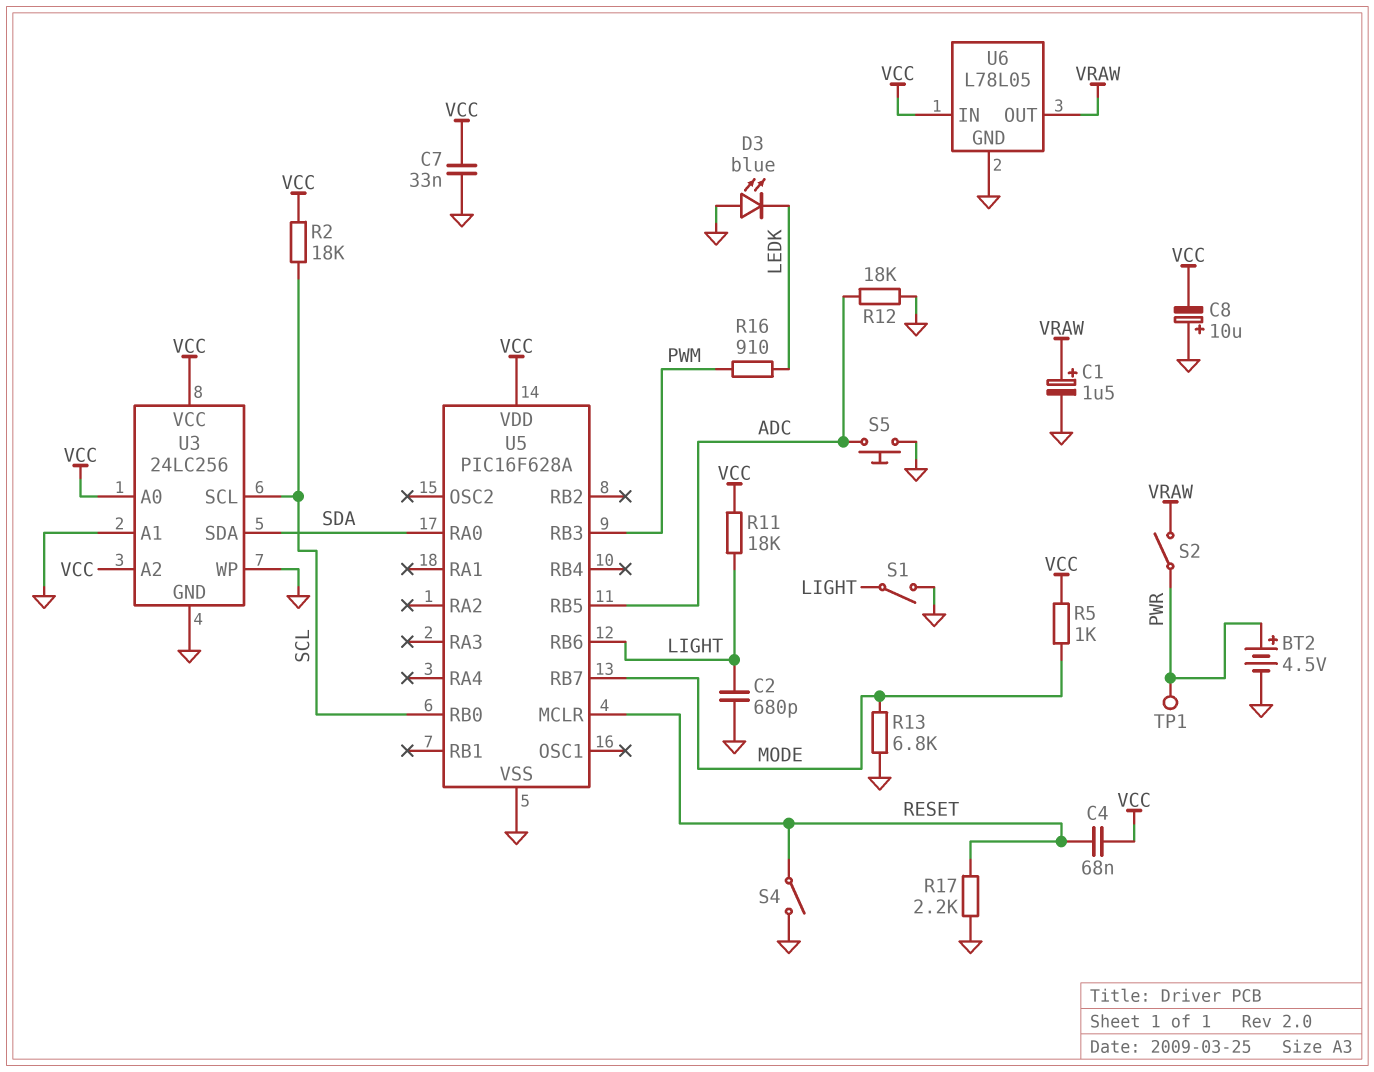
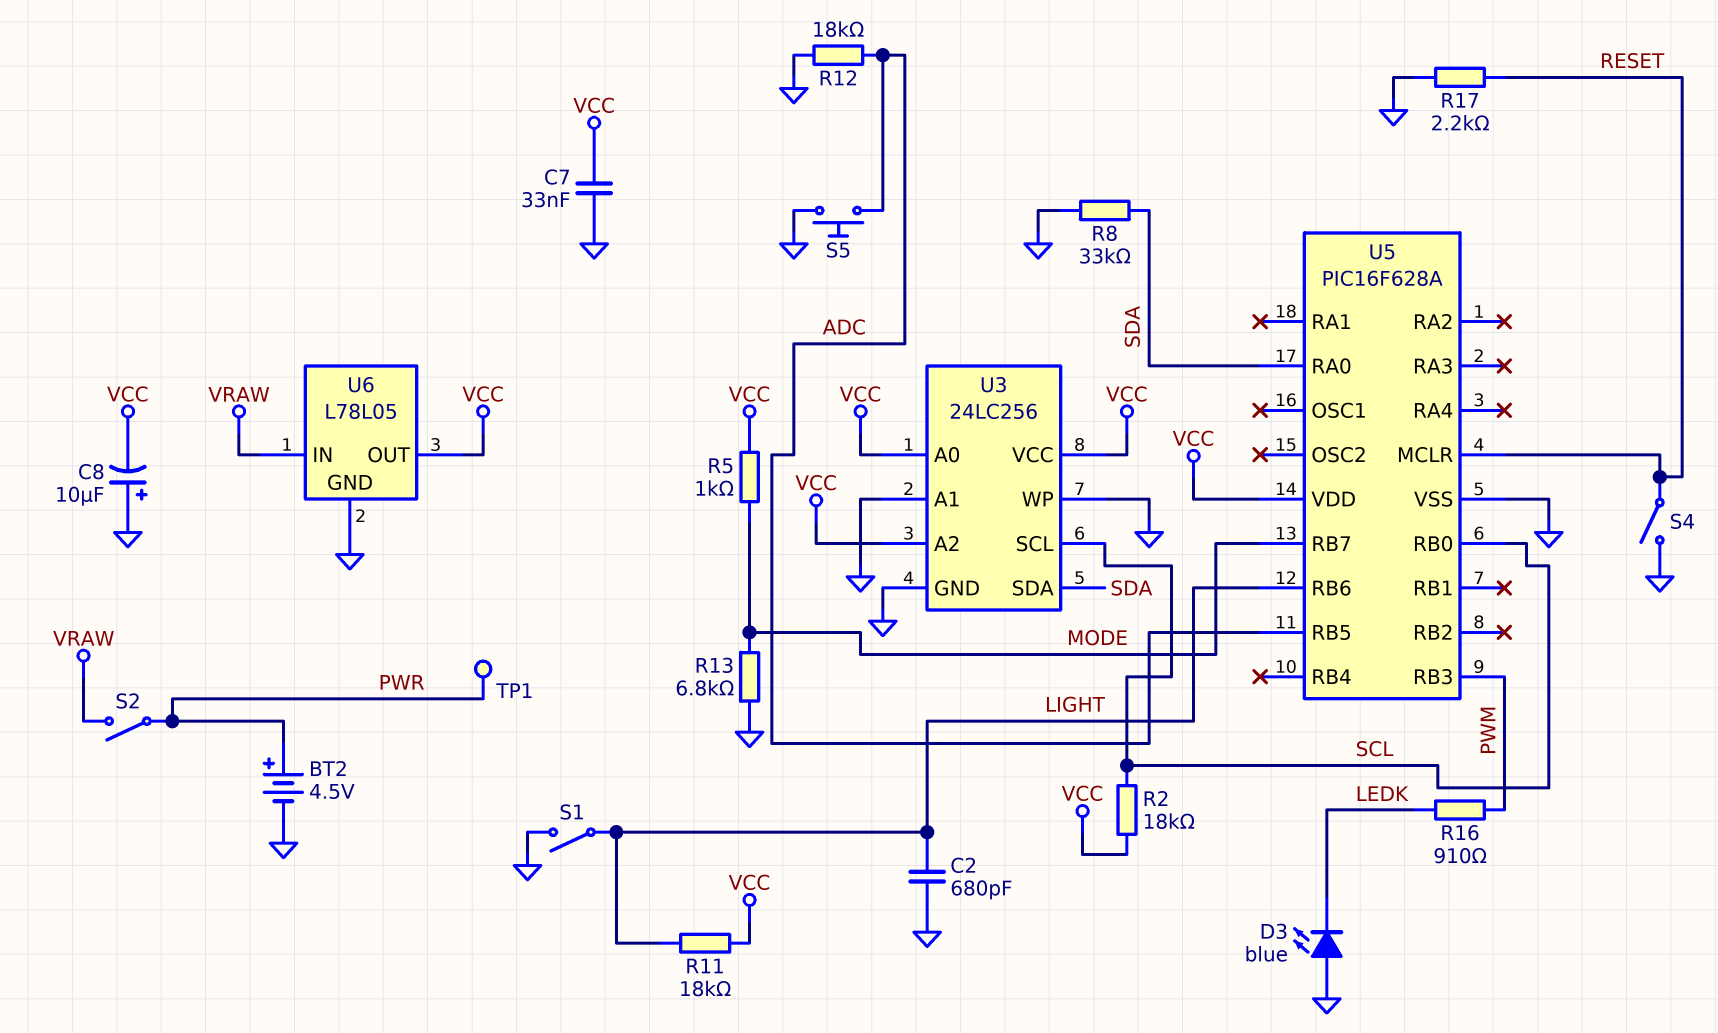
C1: 1.5uF (plus VRAW, minus GND) -> none
C4: 68nF (RESET, VCC) -> none
R8: none -> 33k (GND, SDA)
U6 pin IN: VCC -> VRAW
U6 pin OUT: VRAW -> VCC

